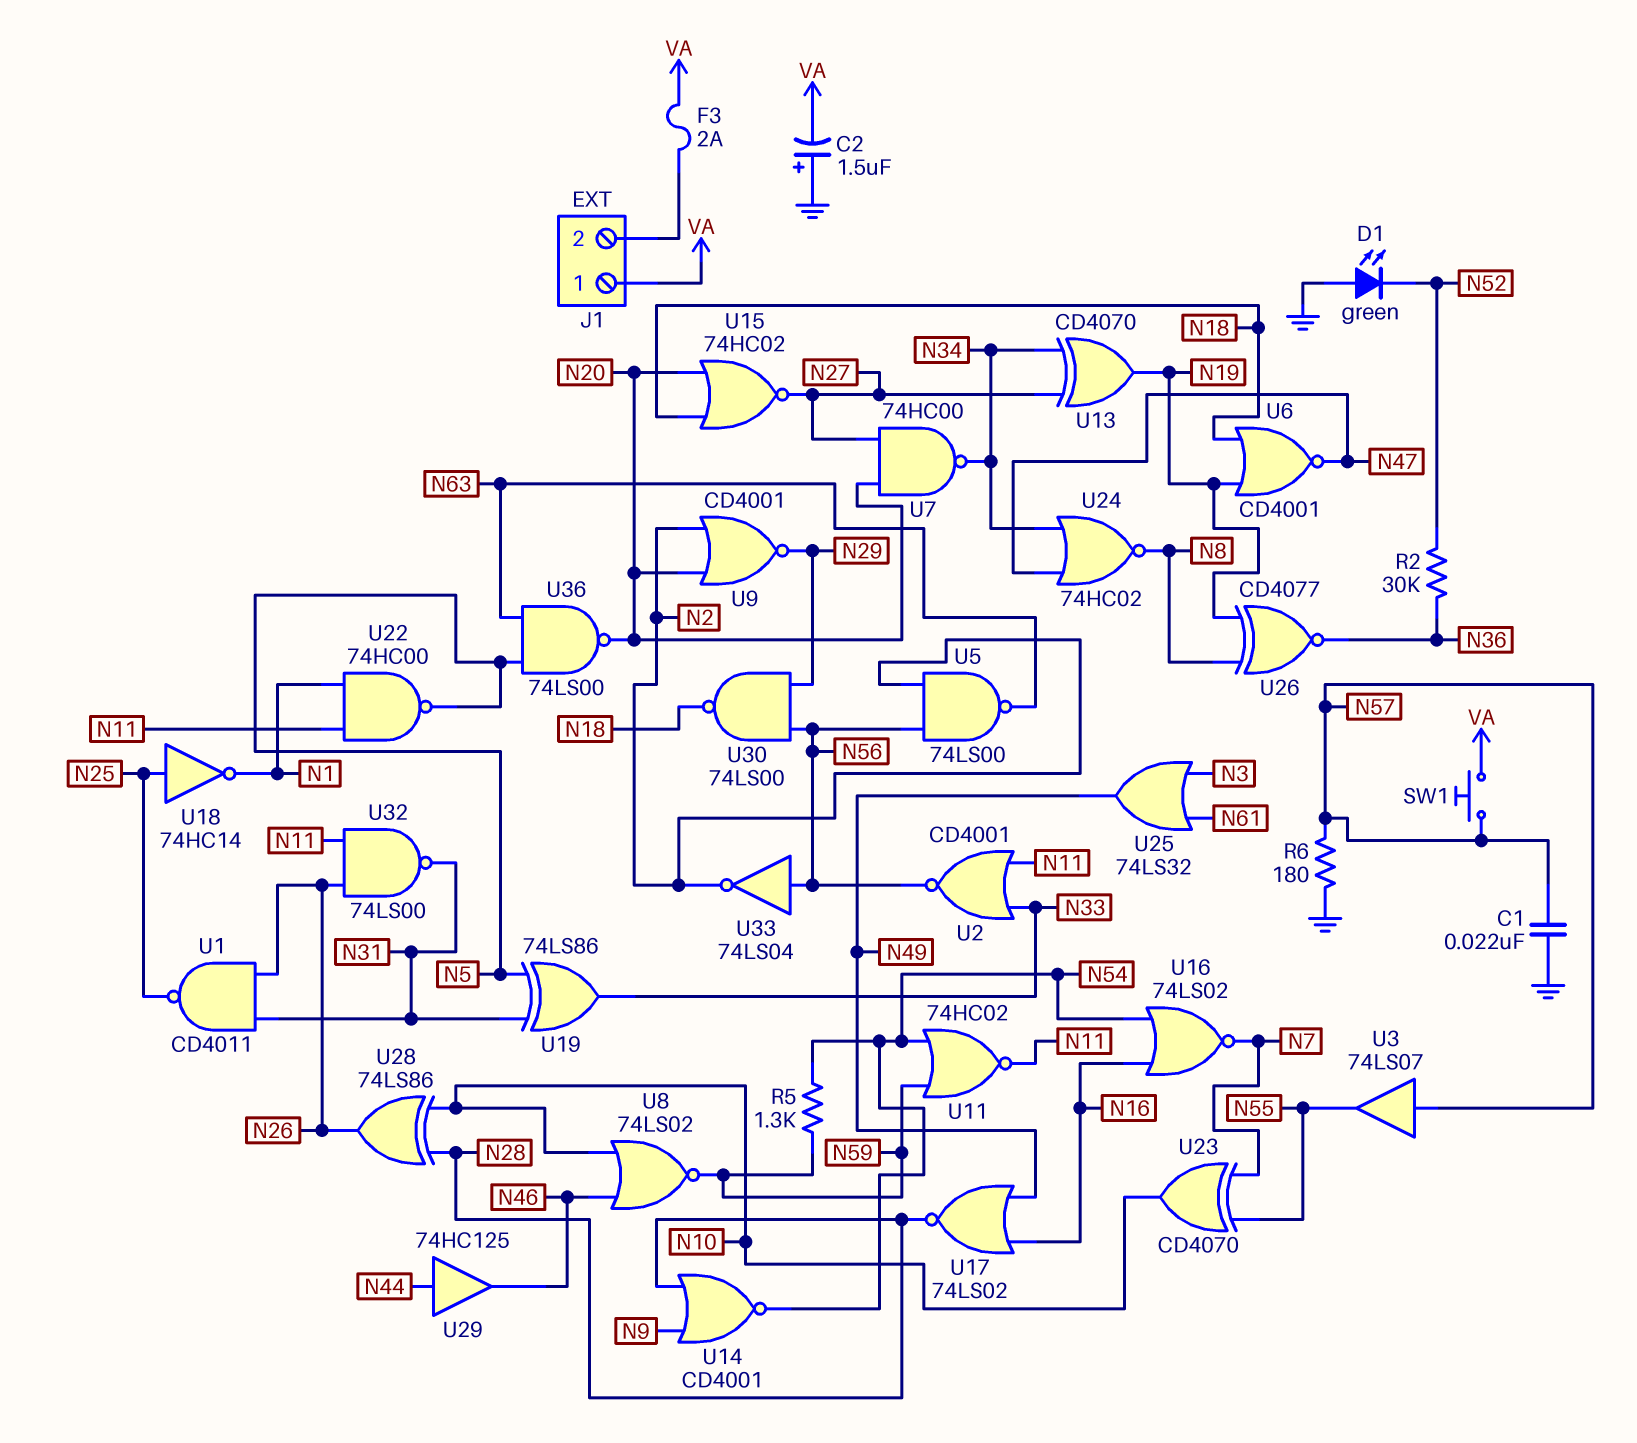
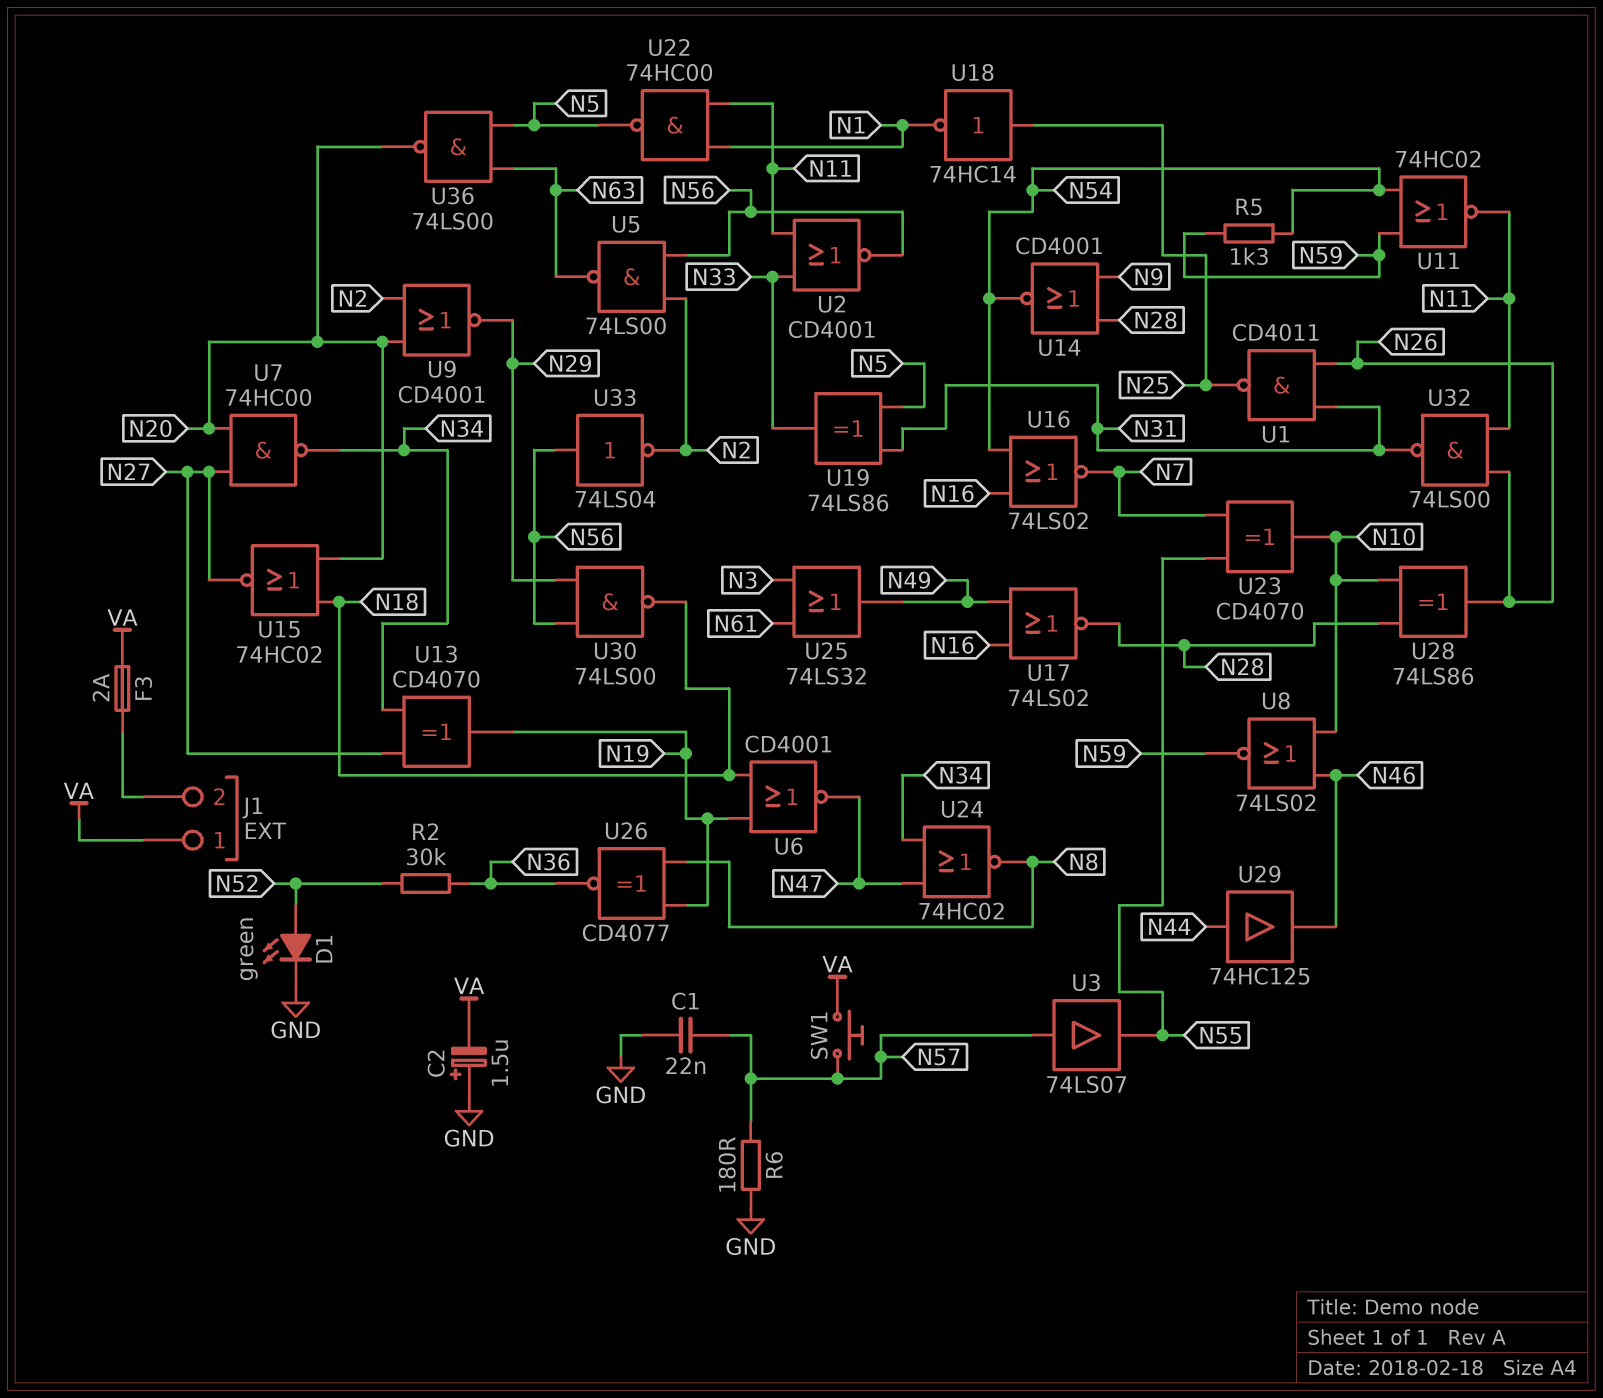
D1: LED green (A GND, K N52) -> LED green (A N52, K GND)

